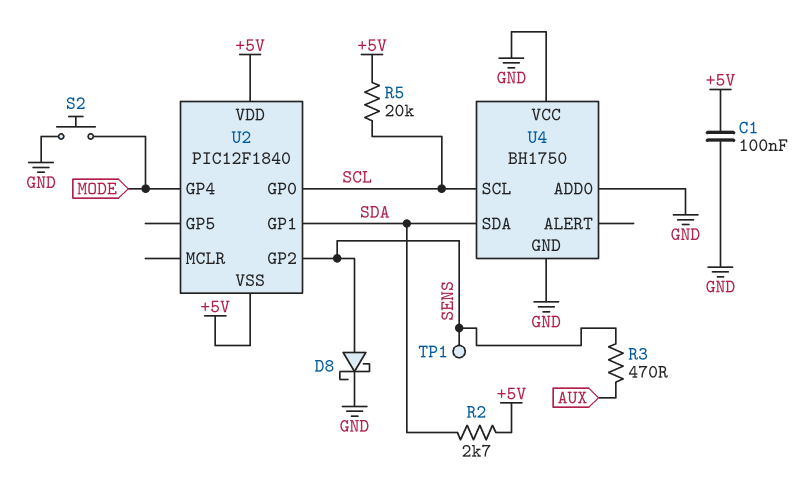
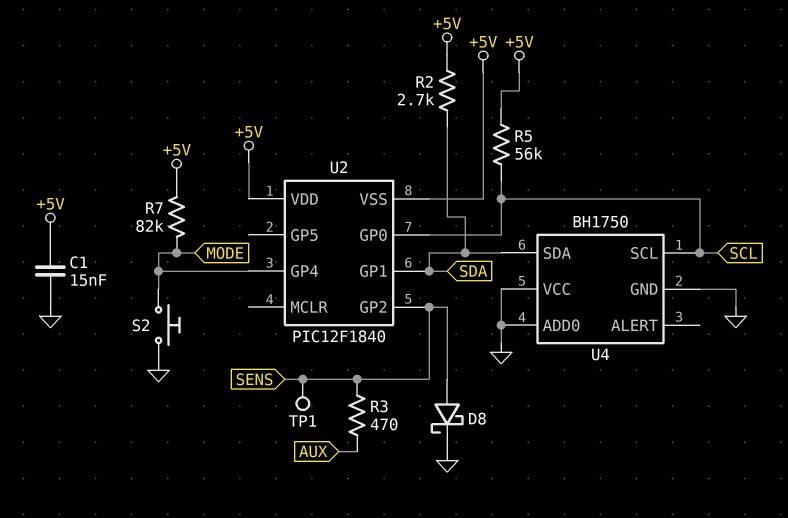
C1: 100nF (+5V, GND) -> 15nF (+5V, GND)
R5: 20k (+5V, SCL) -> 56k (+5V, SCL)
R7: none -> 82k (+5V, MODE)

